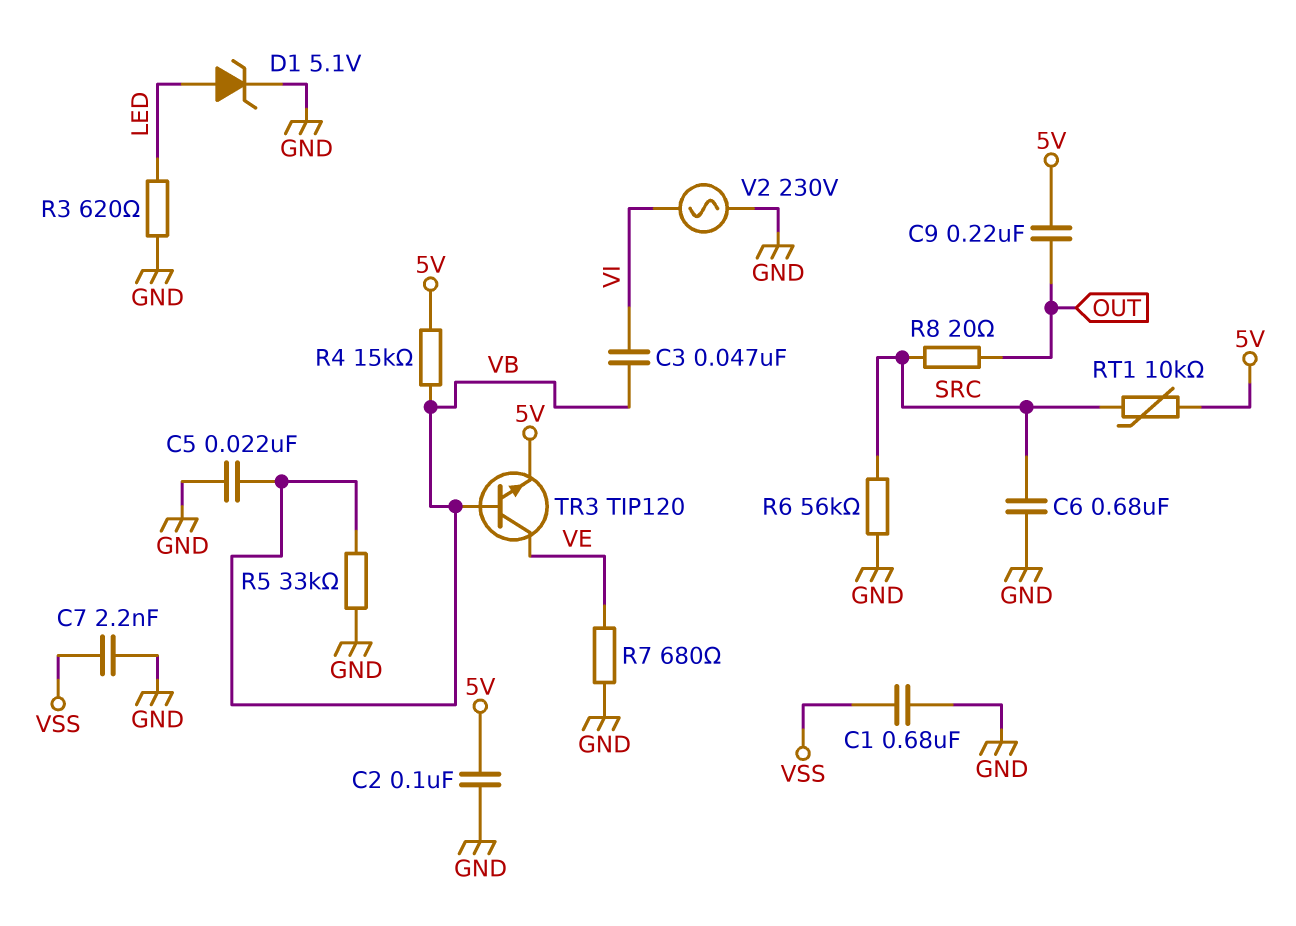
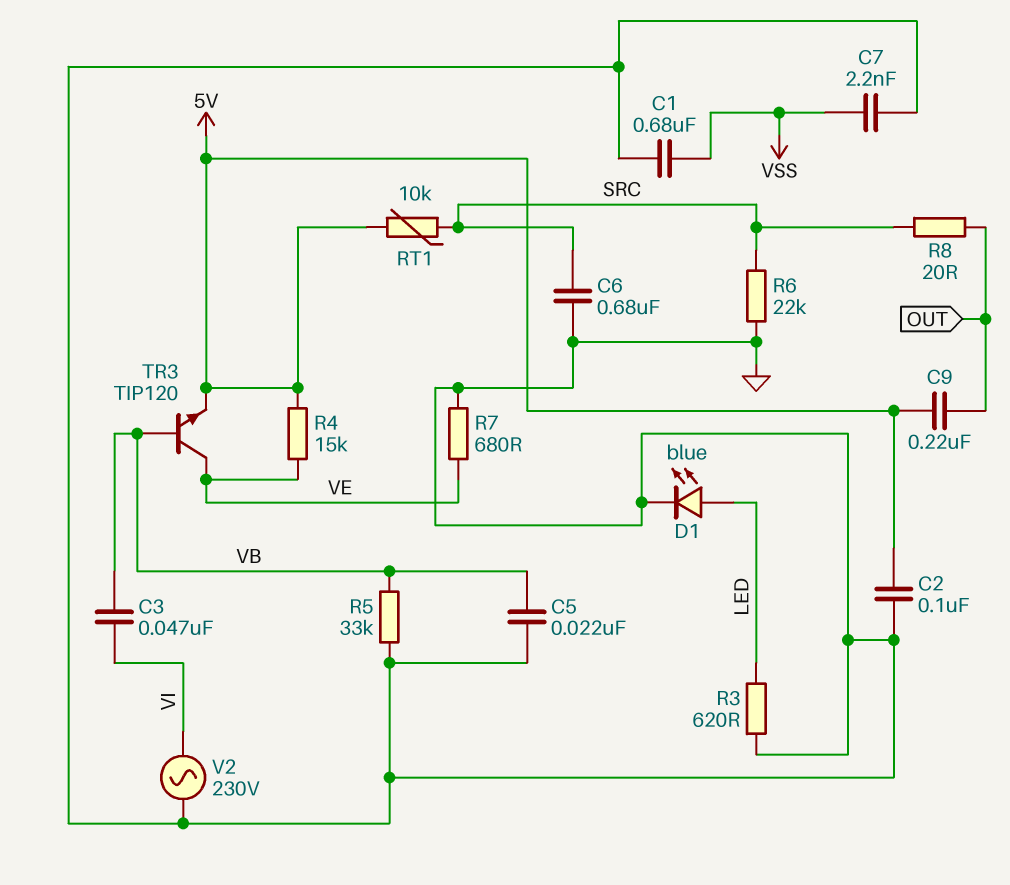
D1: zener 5.1V (A LED, K GND) -> LED blue (A LED, K GND)
R4: 15k (5V, VB) -> 15k (5V, VE)
R6: 56k (GND, SRC) -> 22k (GND, SRC)

